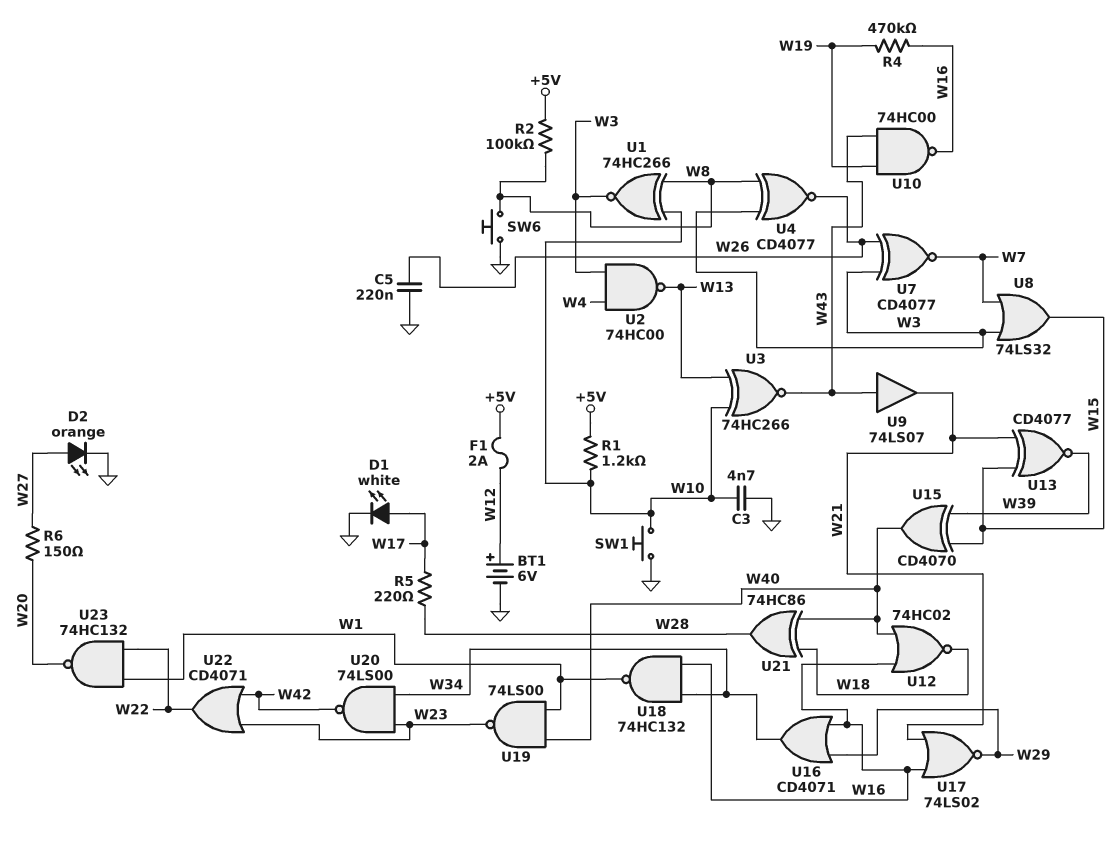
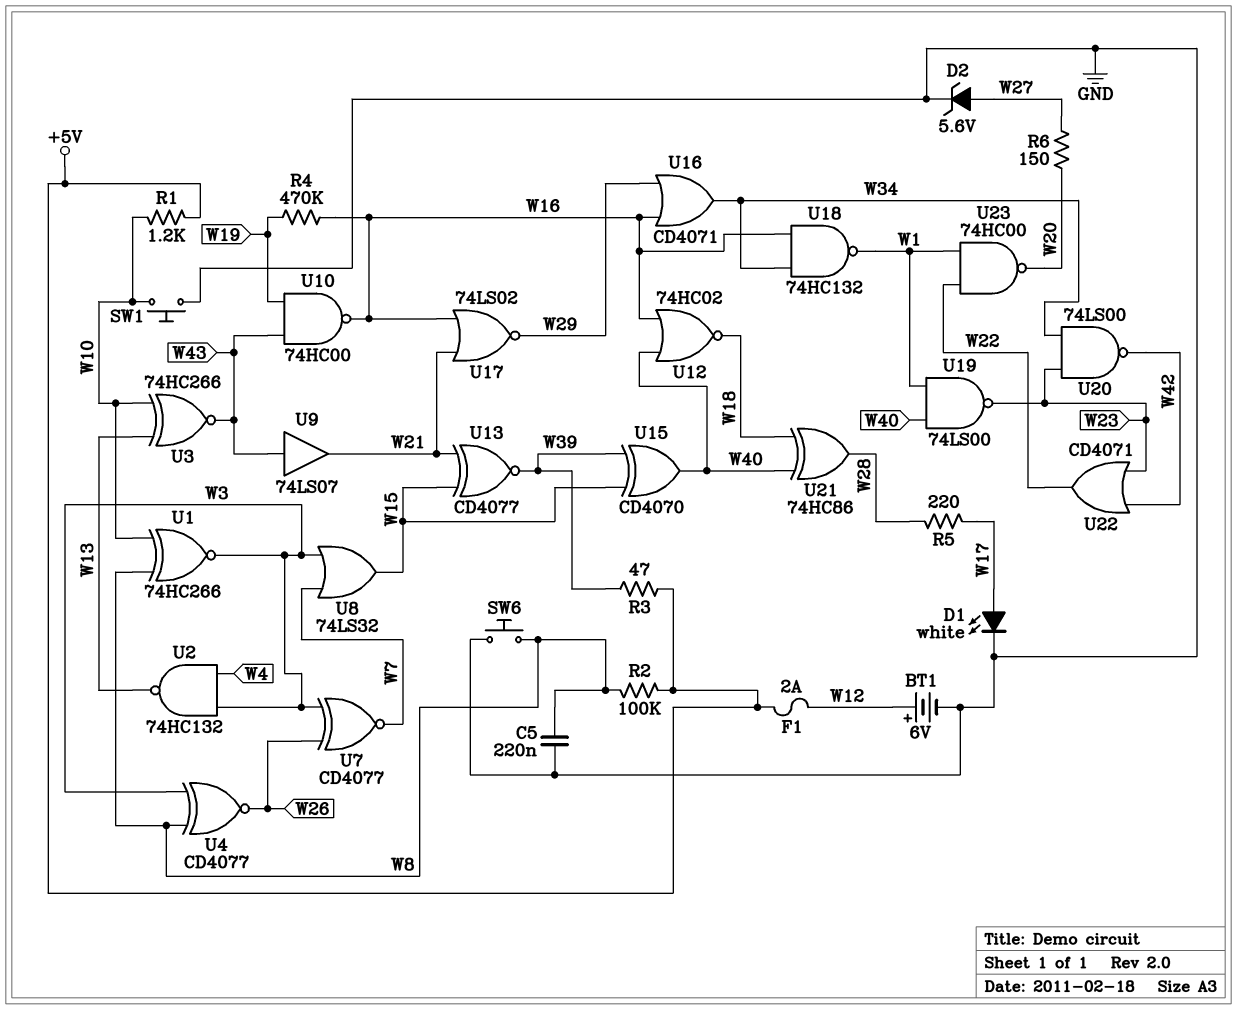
C3: 4.7nF (GND, W10) -> none
C5: 220nF (GND, W26) -> 220nF (GND, W8)
D2: LED orange (A W27, K GND) -> zener 5.6V (A W27, K GND)
R3: none -> 47 (+5V, W39)
U2: NAND 74HC00 (in W3, in W4, out W13) -> NAND 74HC132 (in W3, in W4, out W13)
U23: NAND 74HC132 (in W1, in W22, out W20) -> NAND 74HC00 (in W1, in W22, out W20)

